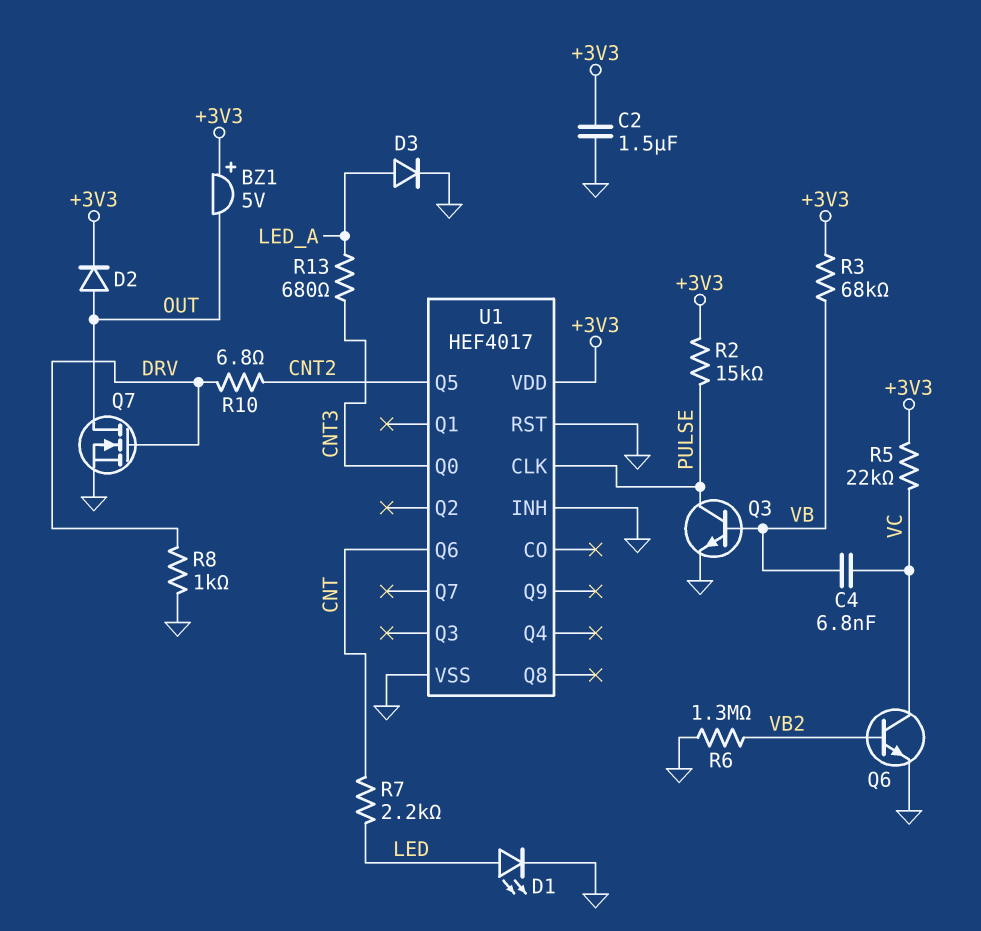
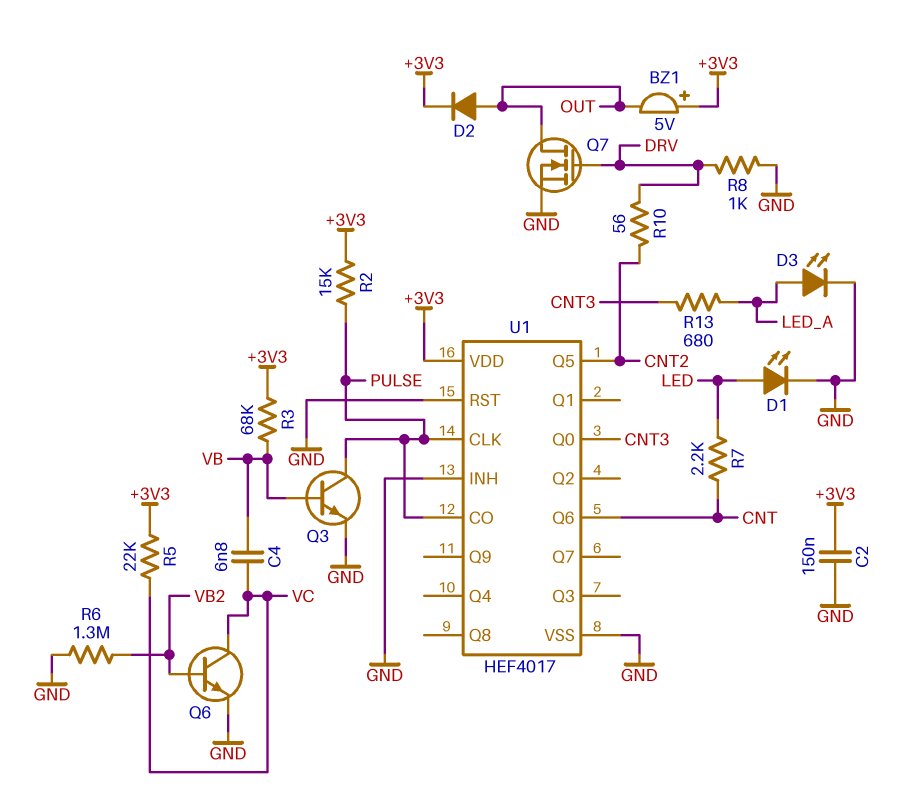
C2: 1.5uF (+3V3, GND) -> 150nF (+3V3, GND)
D3: diode (A LED_A, K GND) -> LED (A LED_A, K GND)
R10: 6.8 (CNT2, DRV) -> 56 (CNT2, DRV)
U1 pin CO: none -> PULSE

